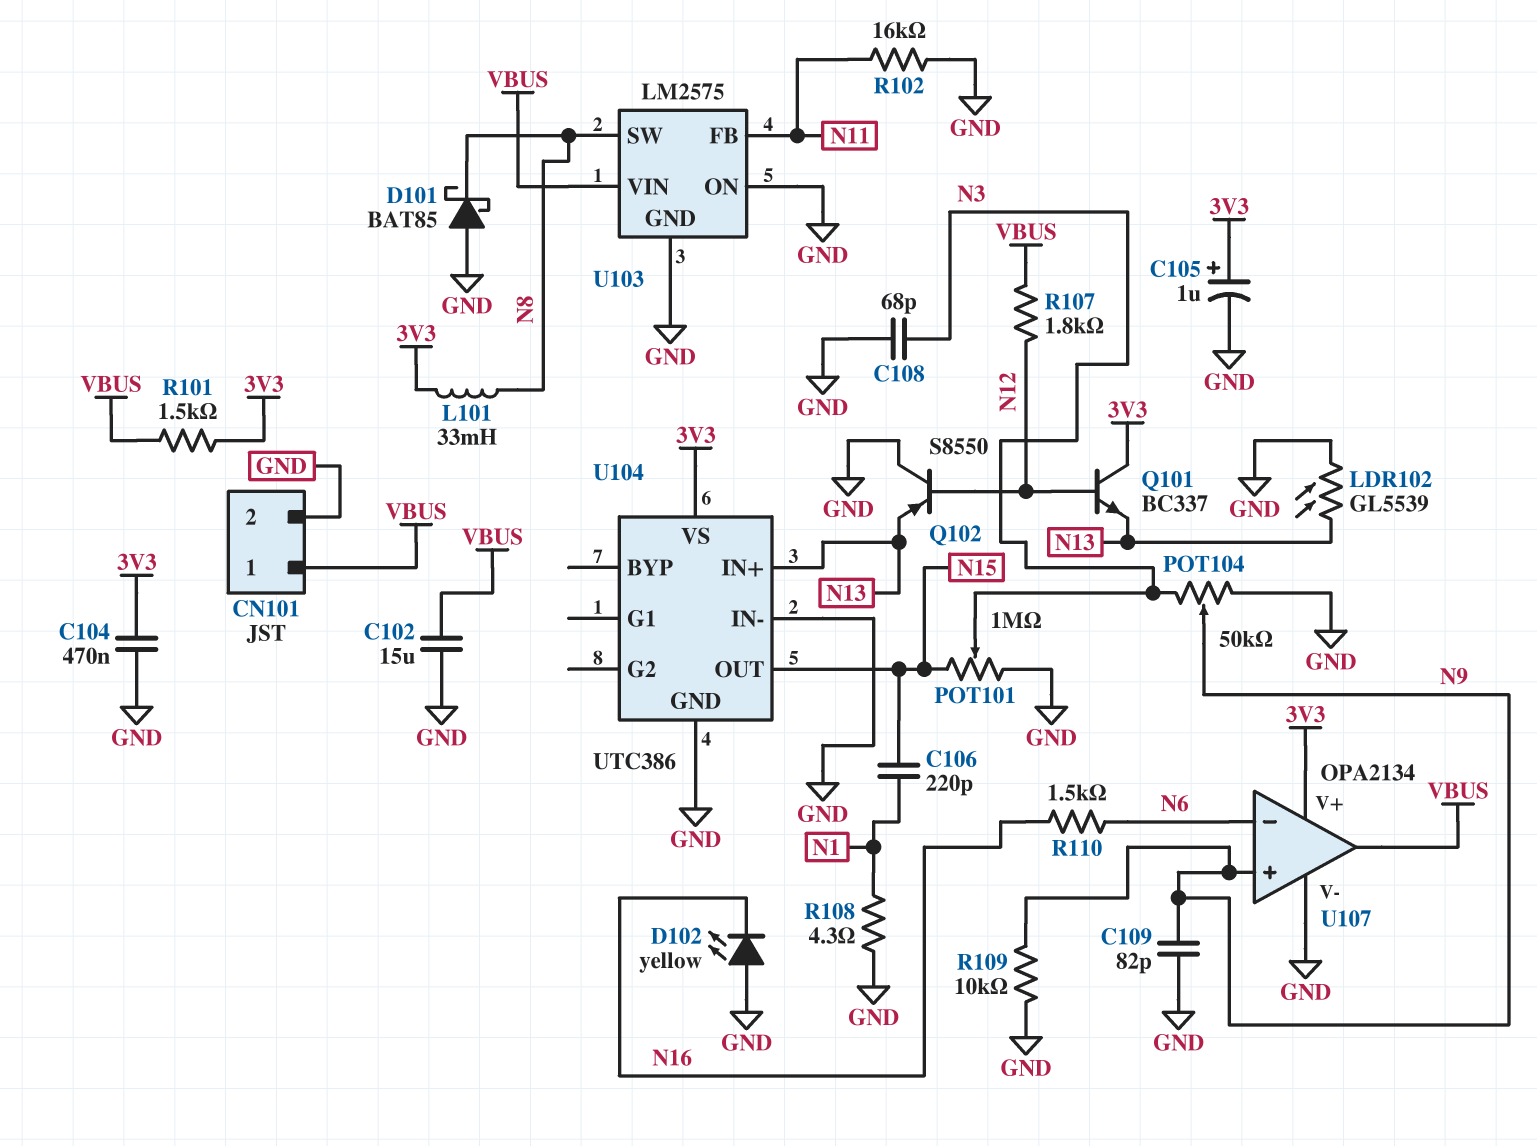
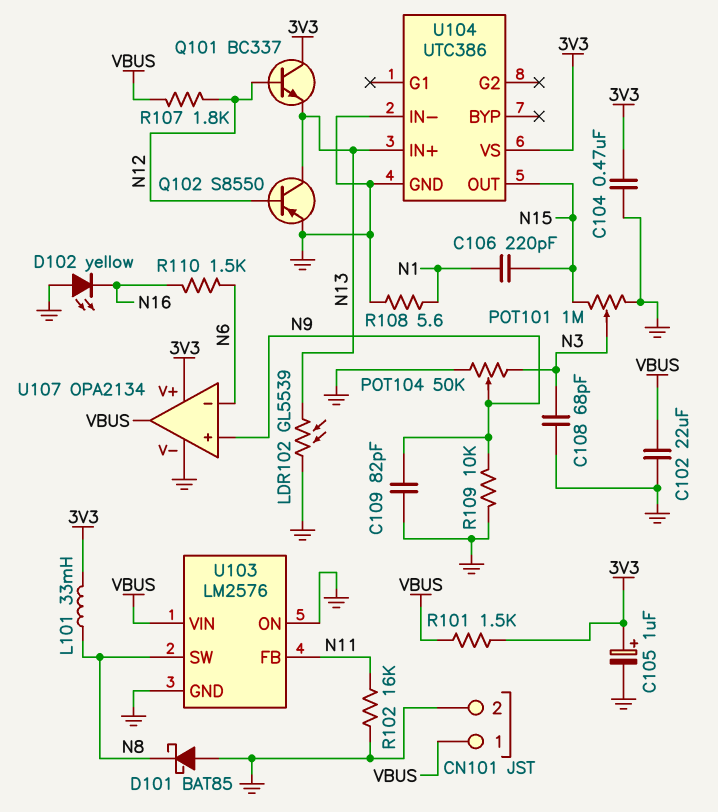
C102: 15uF (GND, VBUS) -> 22uF (GND, VBUS)
Q102: PNP S8550 (B N12, C GND, E N13) -> PNP S8550 (B N12, C N13, E GND)
R108: 4.3 (GND, N1) -> 5.6 (GND, N1)
U103: LM2575 -> LM2576

